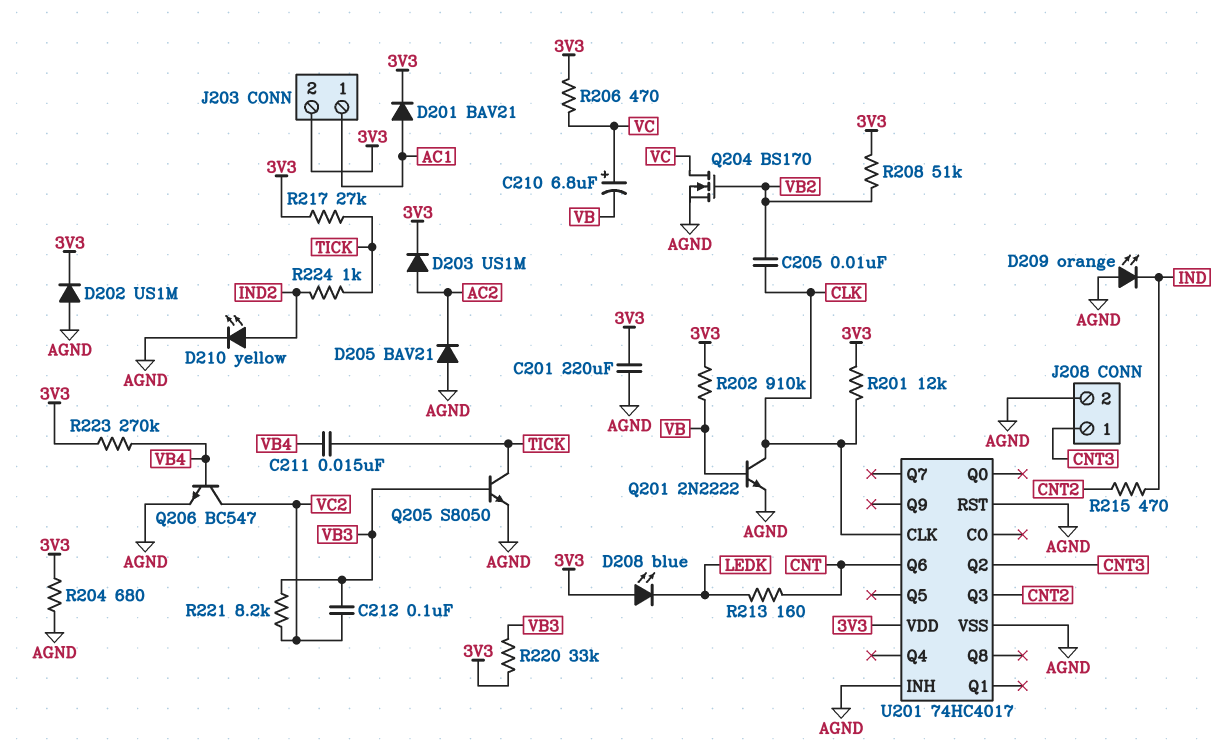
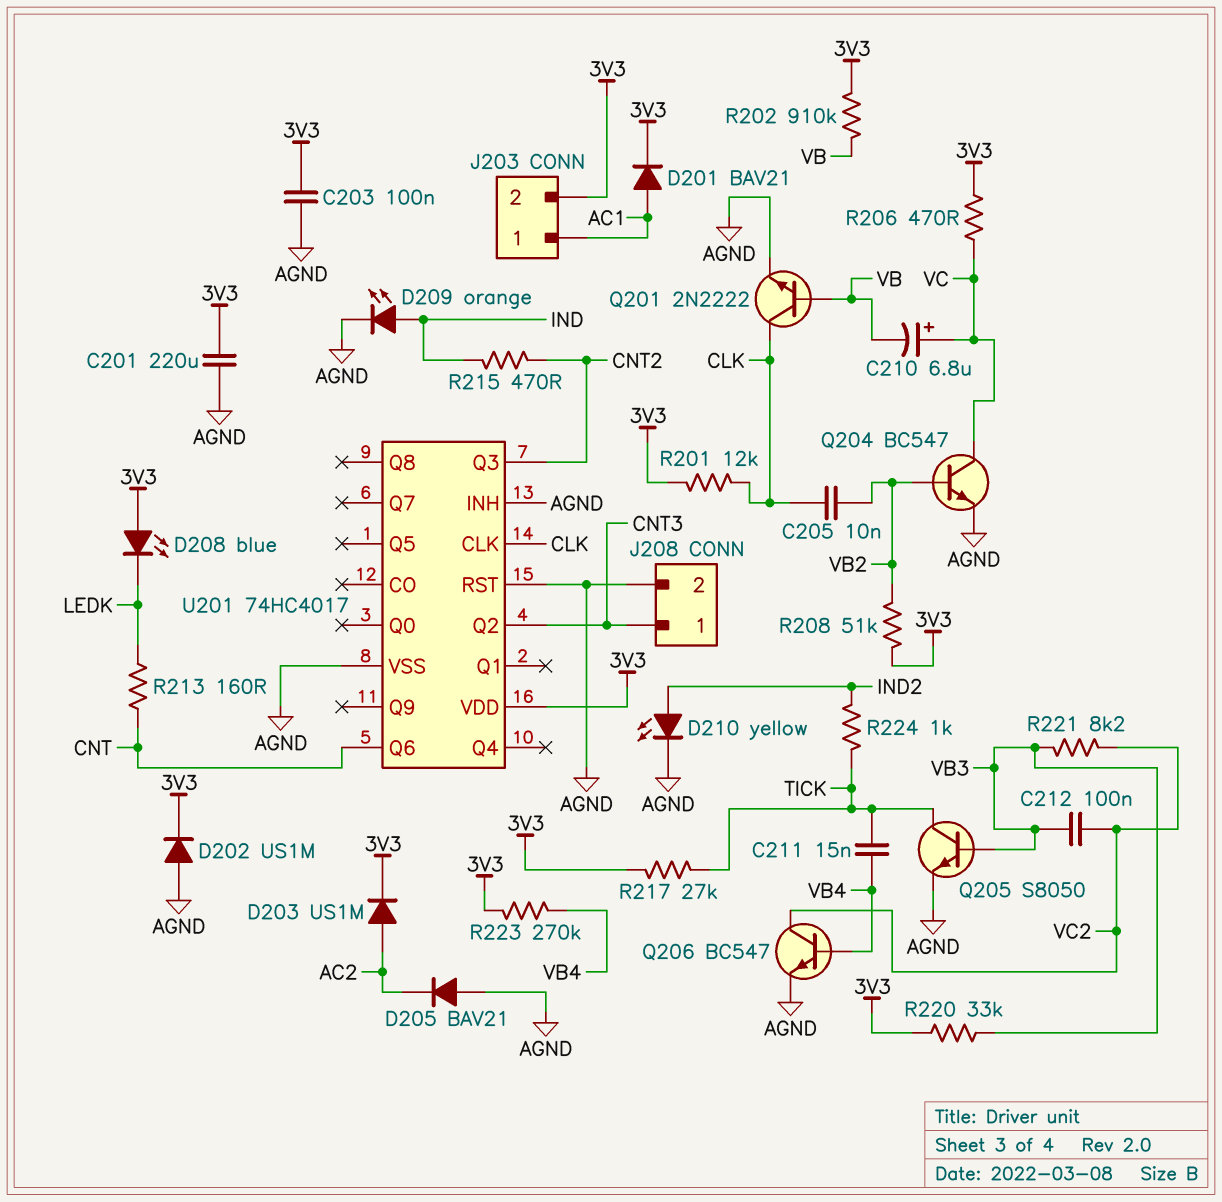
C203: none -> 100nF (3V3, AGND)
D209: LED orange (A AGND, K IND) -> LED orange (A IND, K AGND)
Q204: NMOS BS170 (G VB2, D VC, S AGND) -> NPN BC547 (B VB2, C VC, E AGND)
R204: 680 (3V3, AGND) -> none

